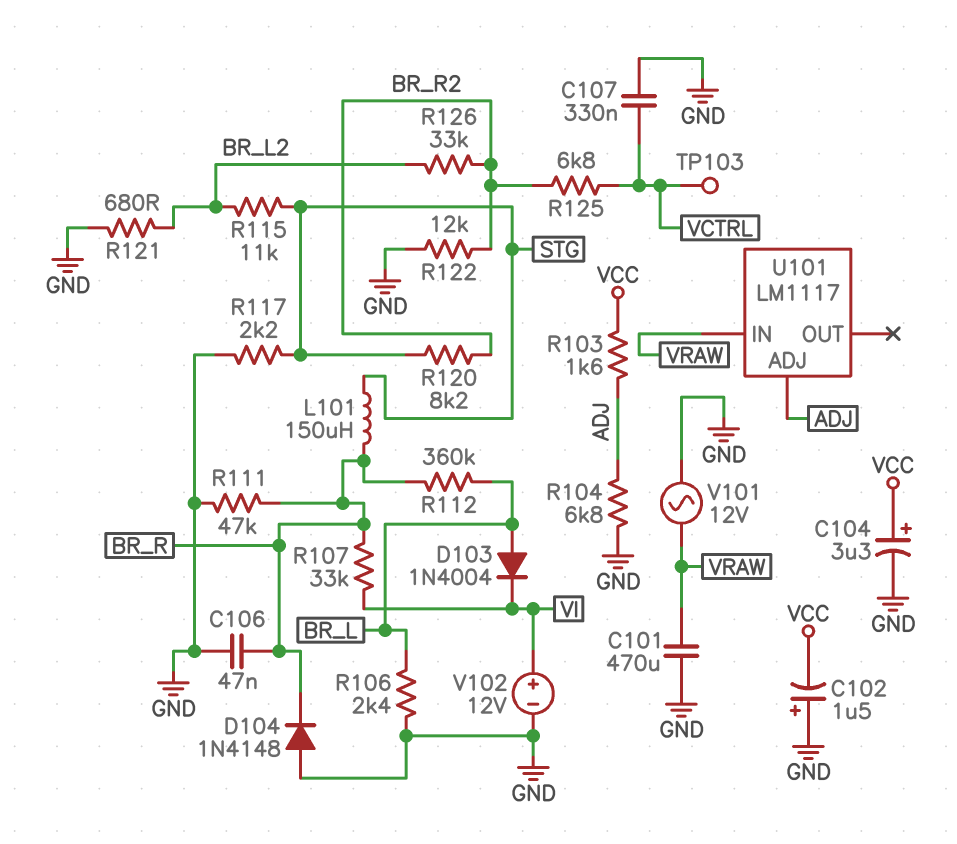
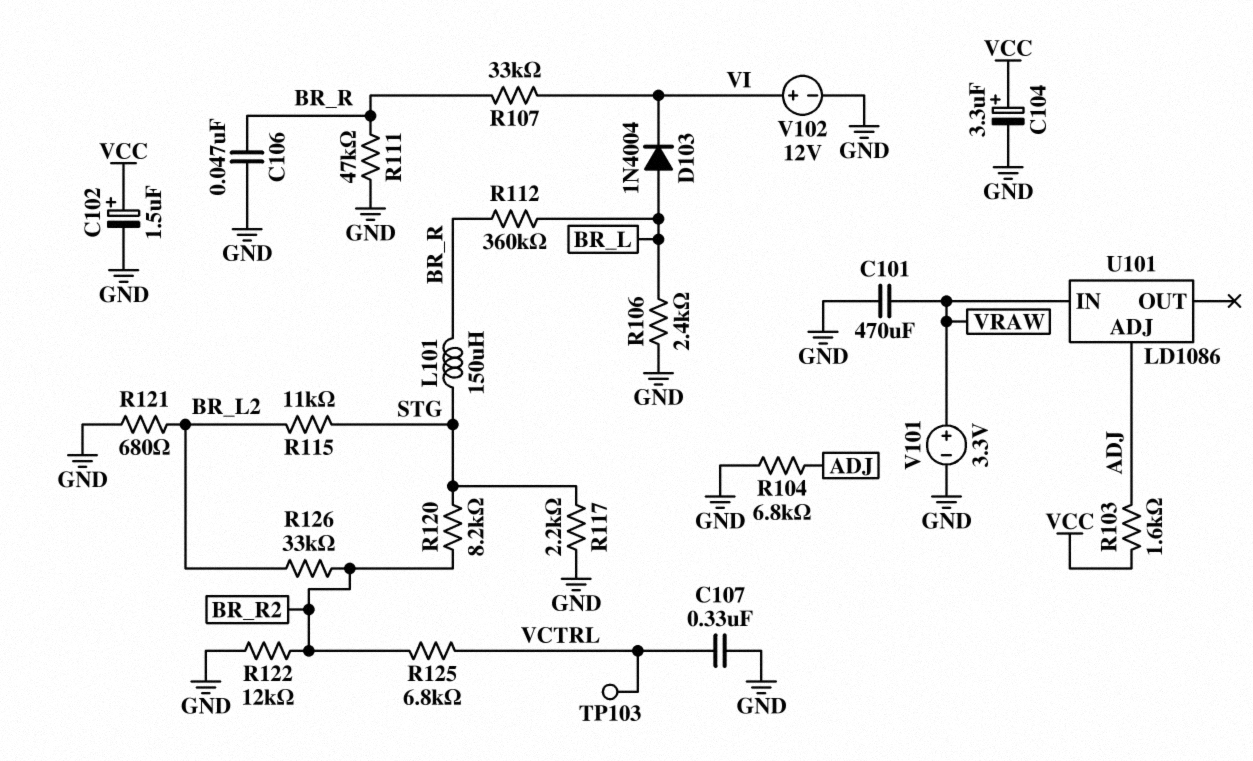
C102: 1.5uF (plus GND, minus VCC) -> 1.5uF (plus VCC, minus GND)
D104: diode 1N4148 (A GND, K BR_R) -> none
U101: LM1117 -> LD1086
V101: AC 12V (GND, VRAW) -> 3.3V (plus VRAW, minus GND)

